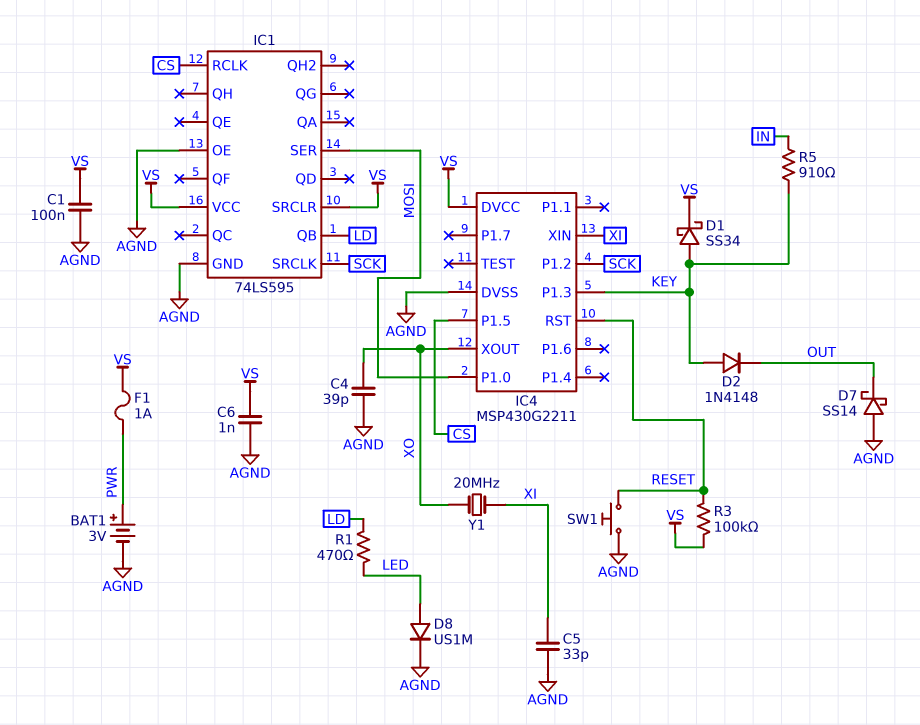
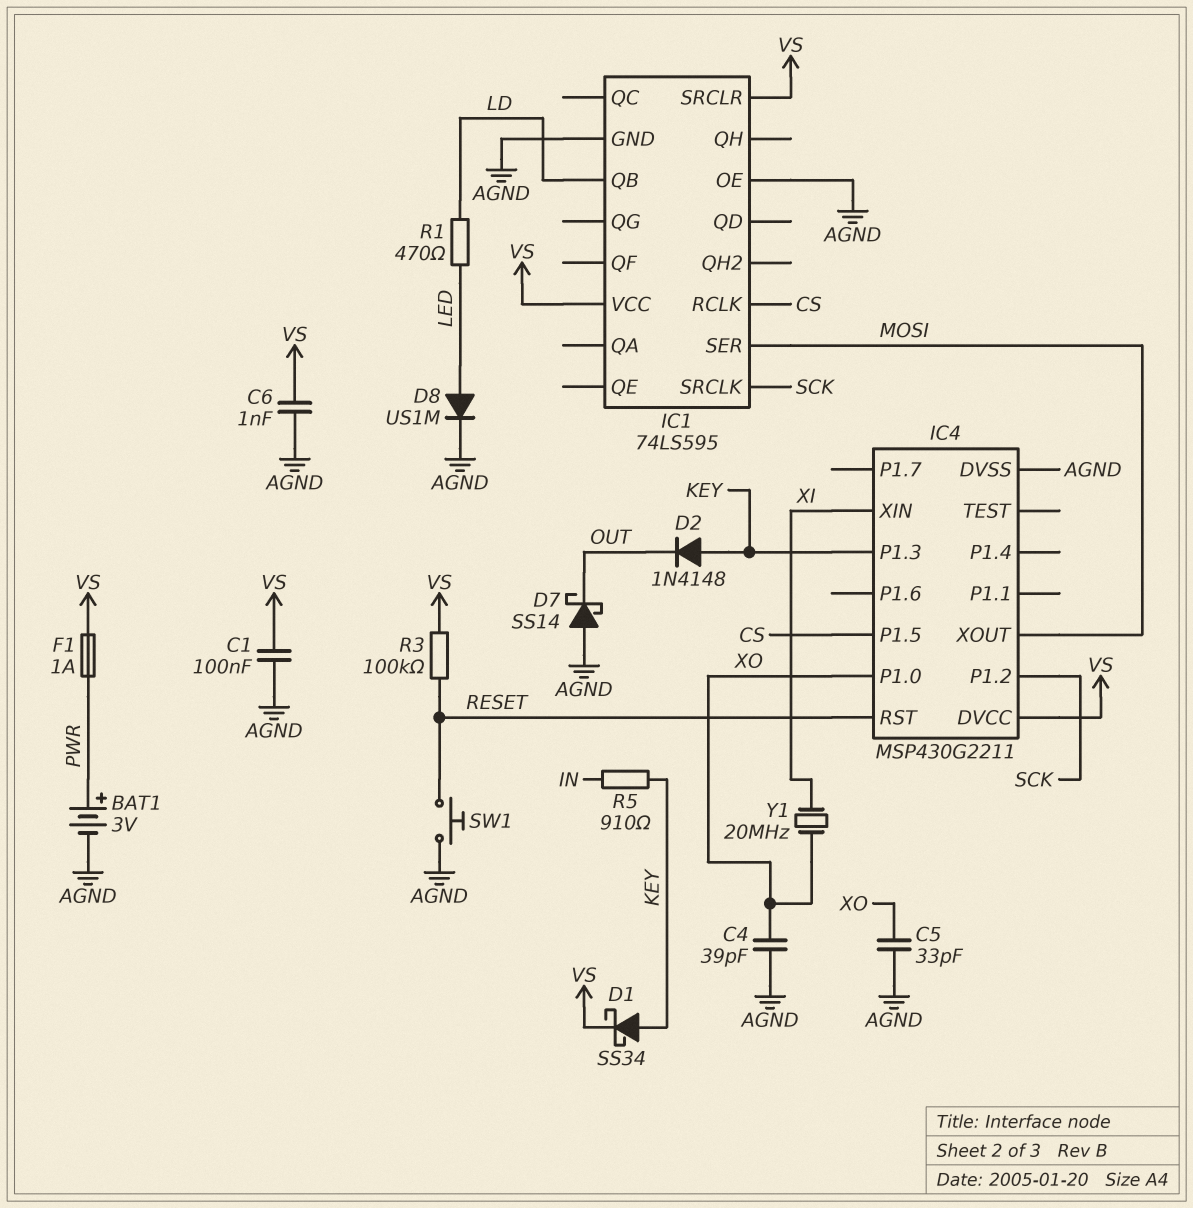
C5: 33pF (AGND, XI) -> 33pF (AGND, XO)
IC4 pin P1.0: MOSI -> XO
IC4 pin XOUT: XO -> MOSI

